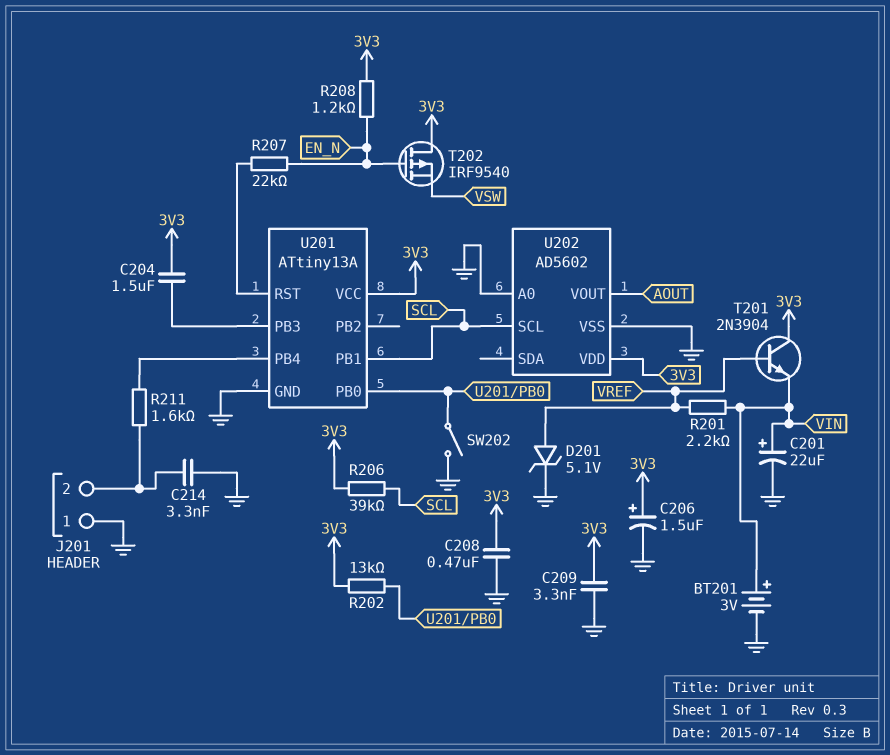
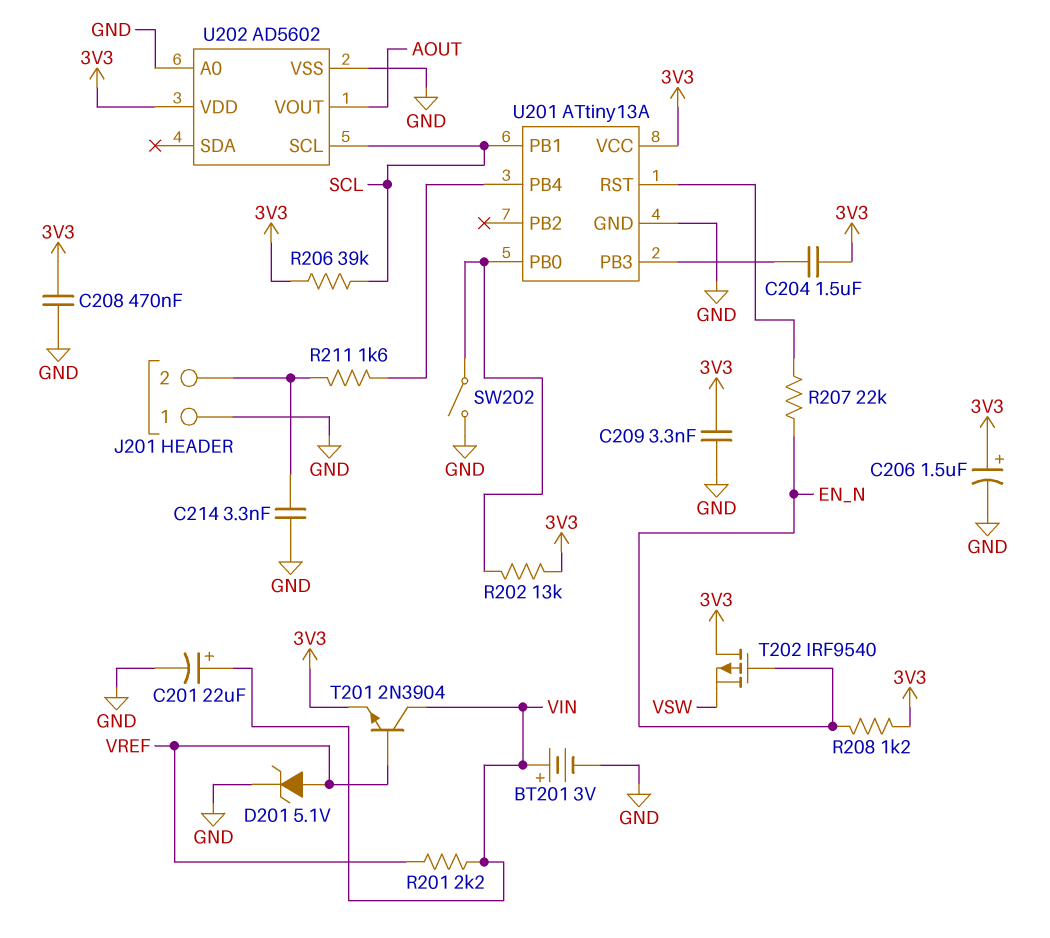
T201: NPN 2N3904 (B VREF, C 3V3, E VIN) -> NPN 2N3904 (B VREF, C VIN, E 3V3)

